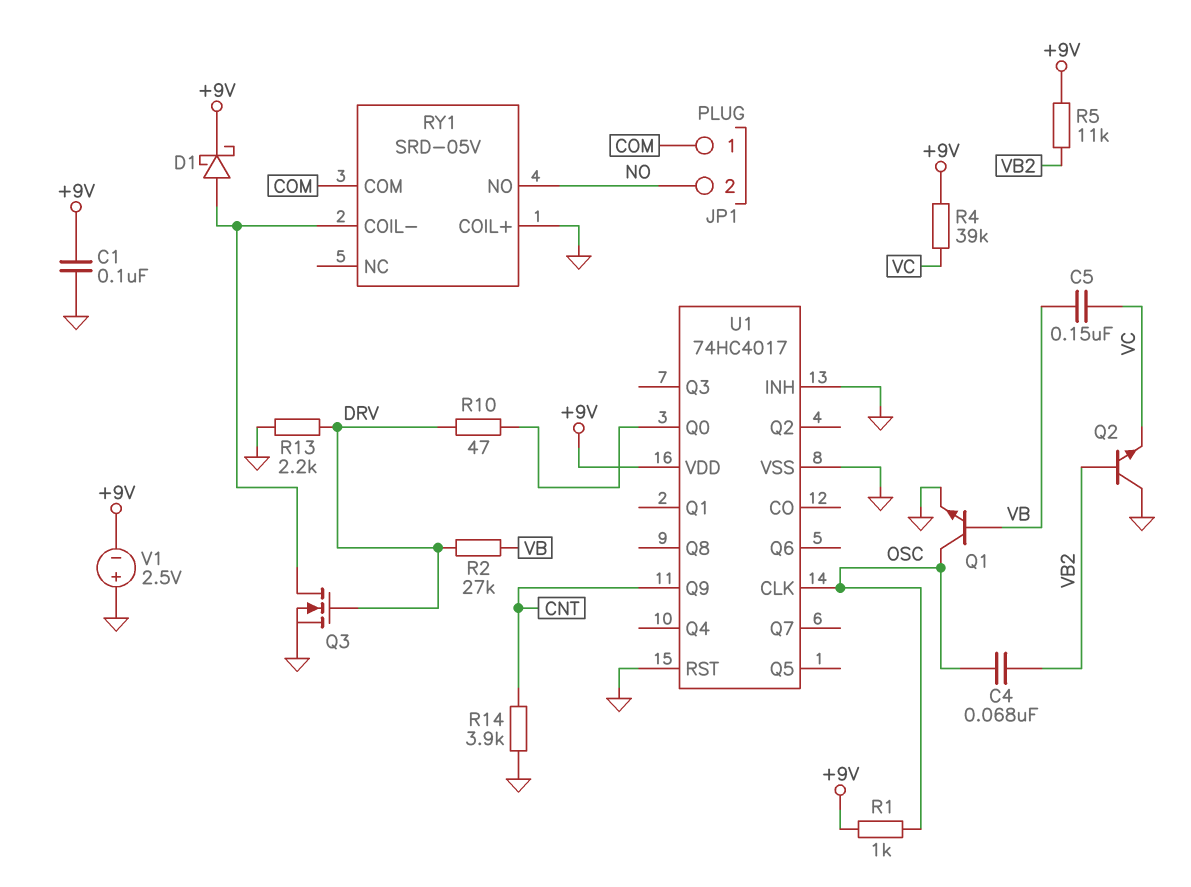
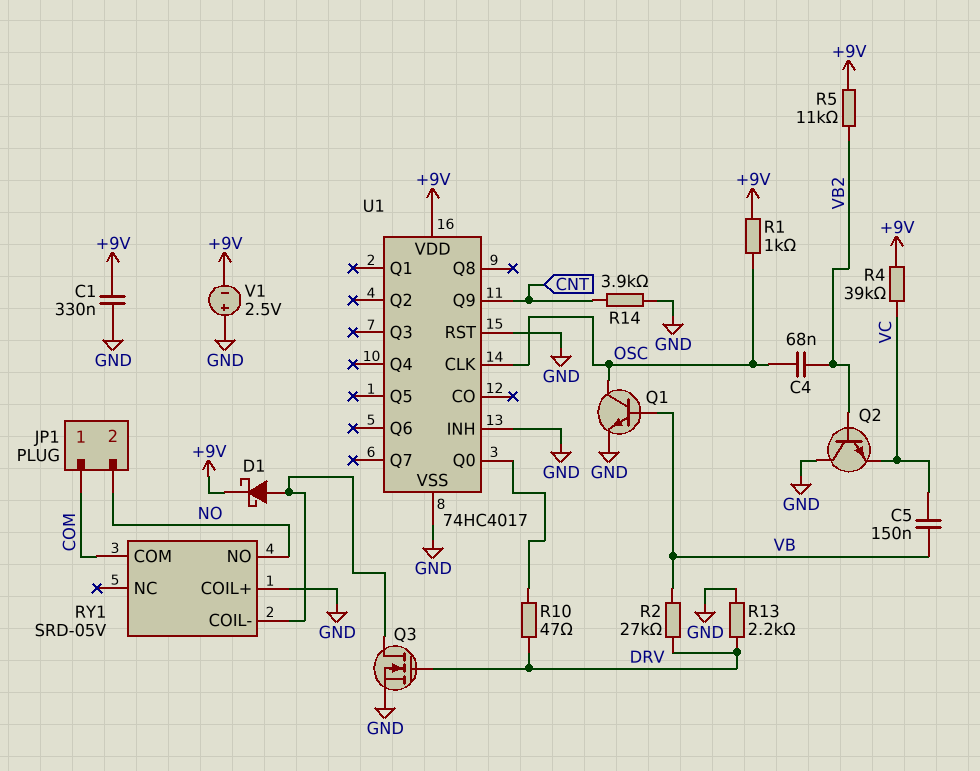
C1: 100nF (+9V, GND) -> 330nF (+9V, GND)

